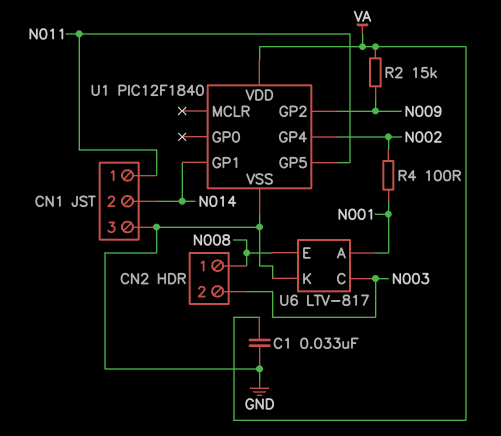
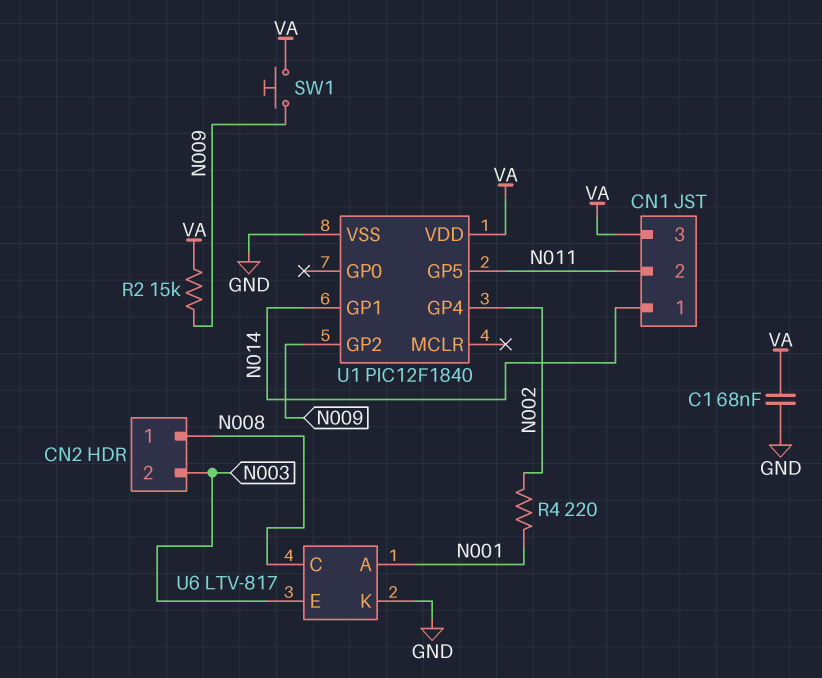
C1: 33nF (GND, VA) -> 68nF (GND, VA)
CN1 pin 1: N011 -> N014
CN1 pin 2: N014 -> N011
CN1 pin 3: GND -> VA
R4: 100 (N001, N002) -> 220 (N001, N002)
SW1: none -> button (N009, VA)
U6 pin C: N003 -> N008
U6 pin E: N008 -> N003

